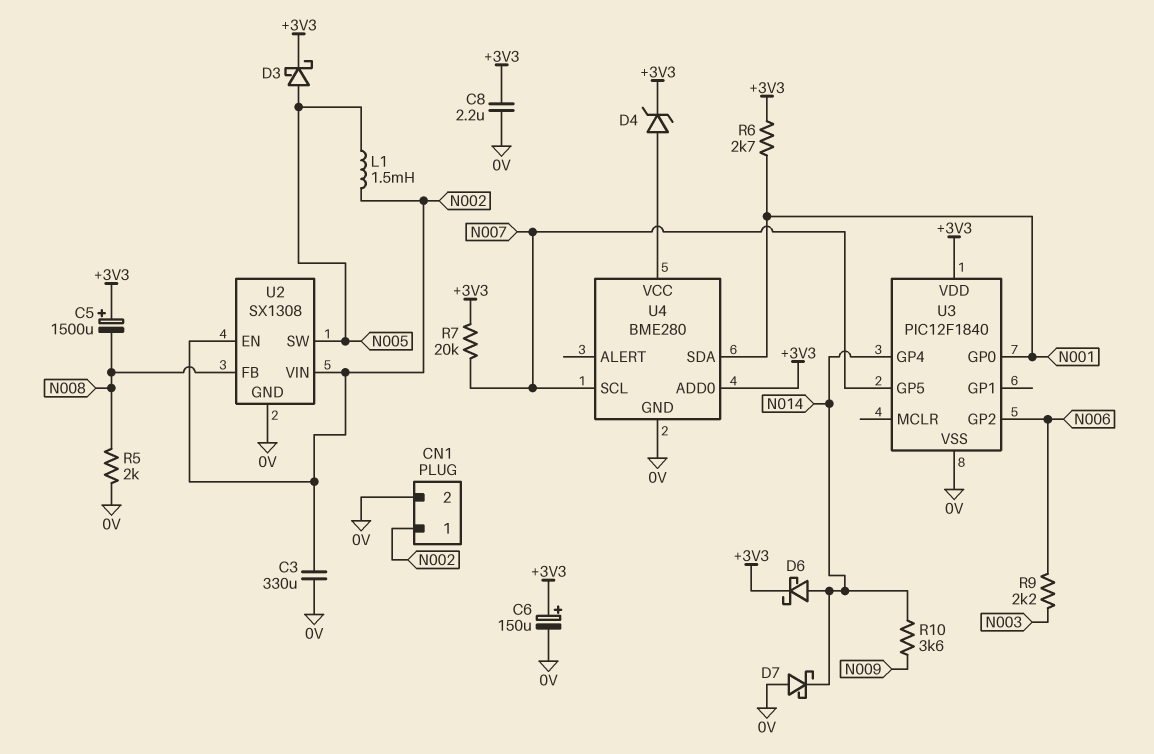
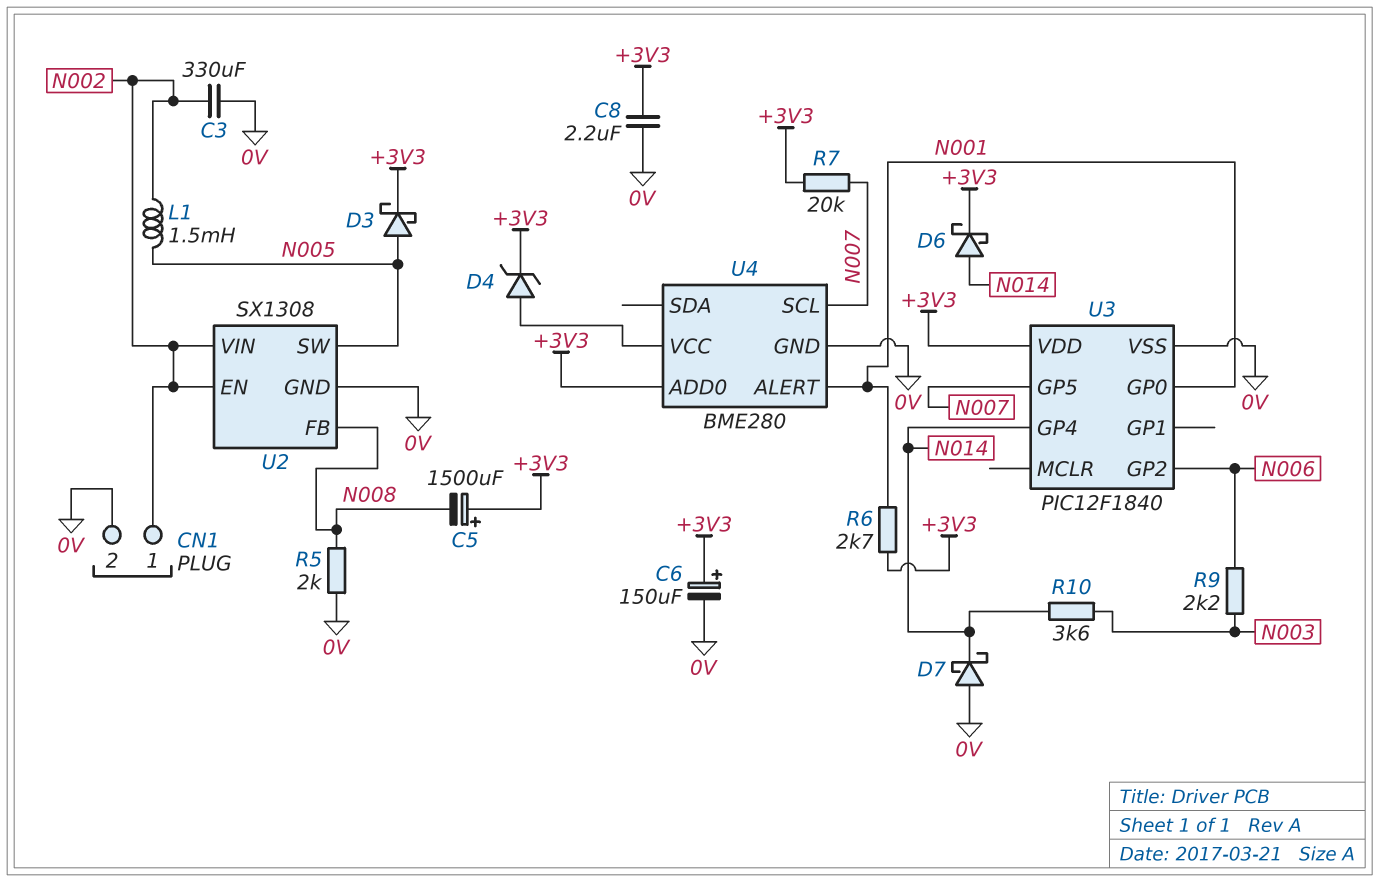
R10: 3.6k (N009, N014) -> 3.6k (N003, N014)
U4 pin ALERT: none -> N001
U4 pin SDA: N001 -> none

